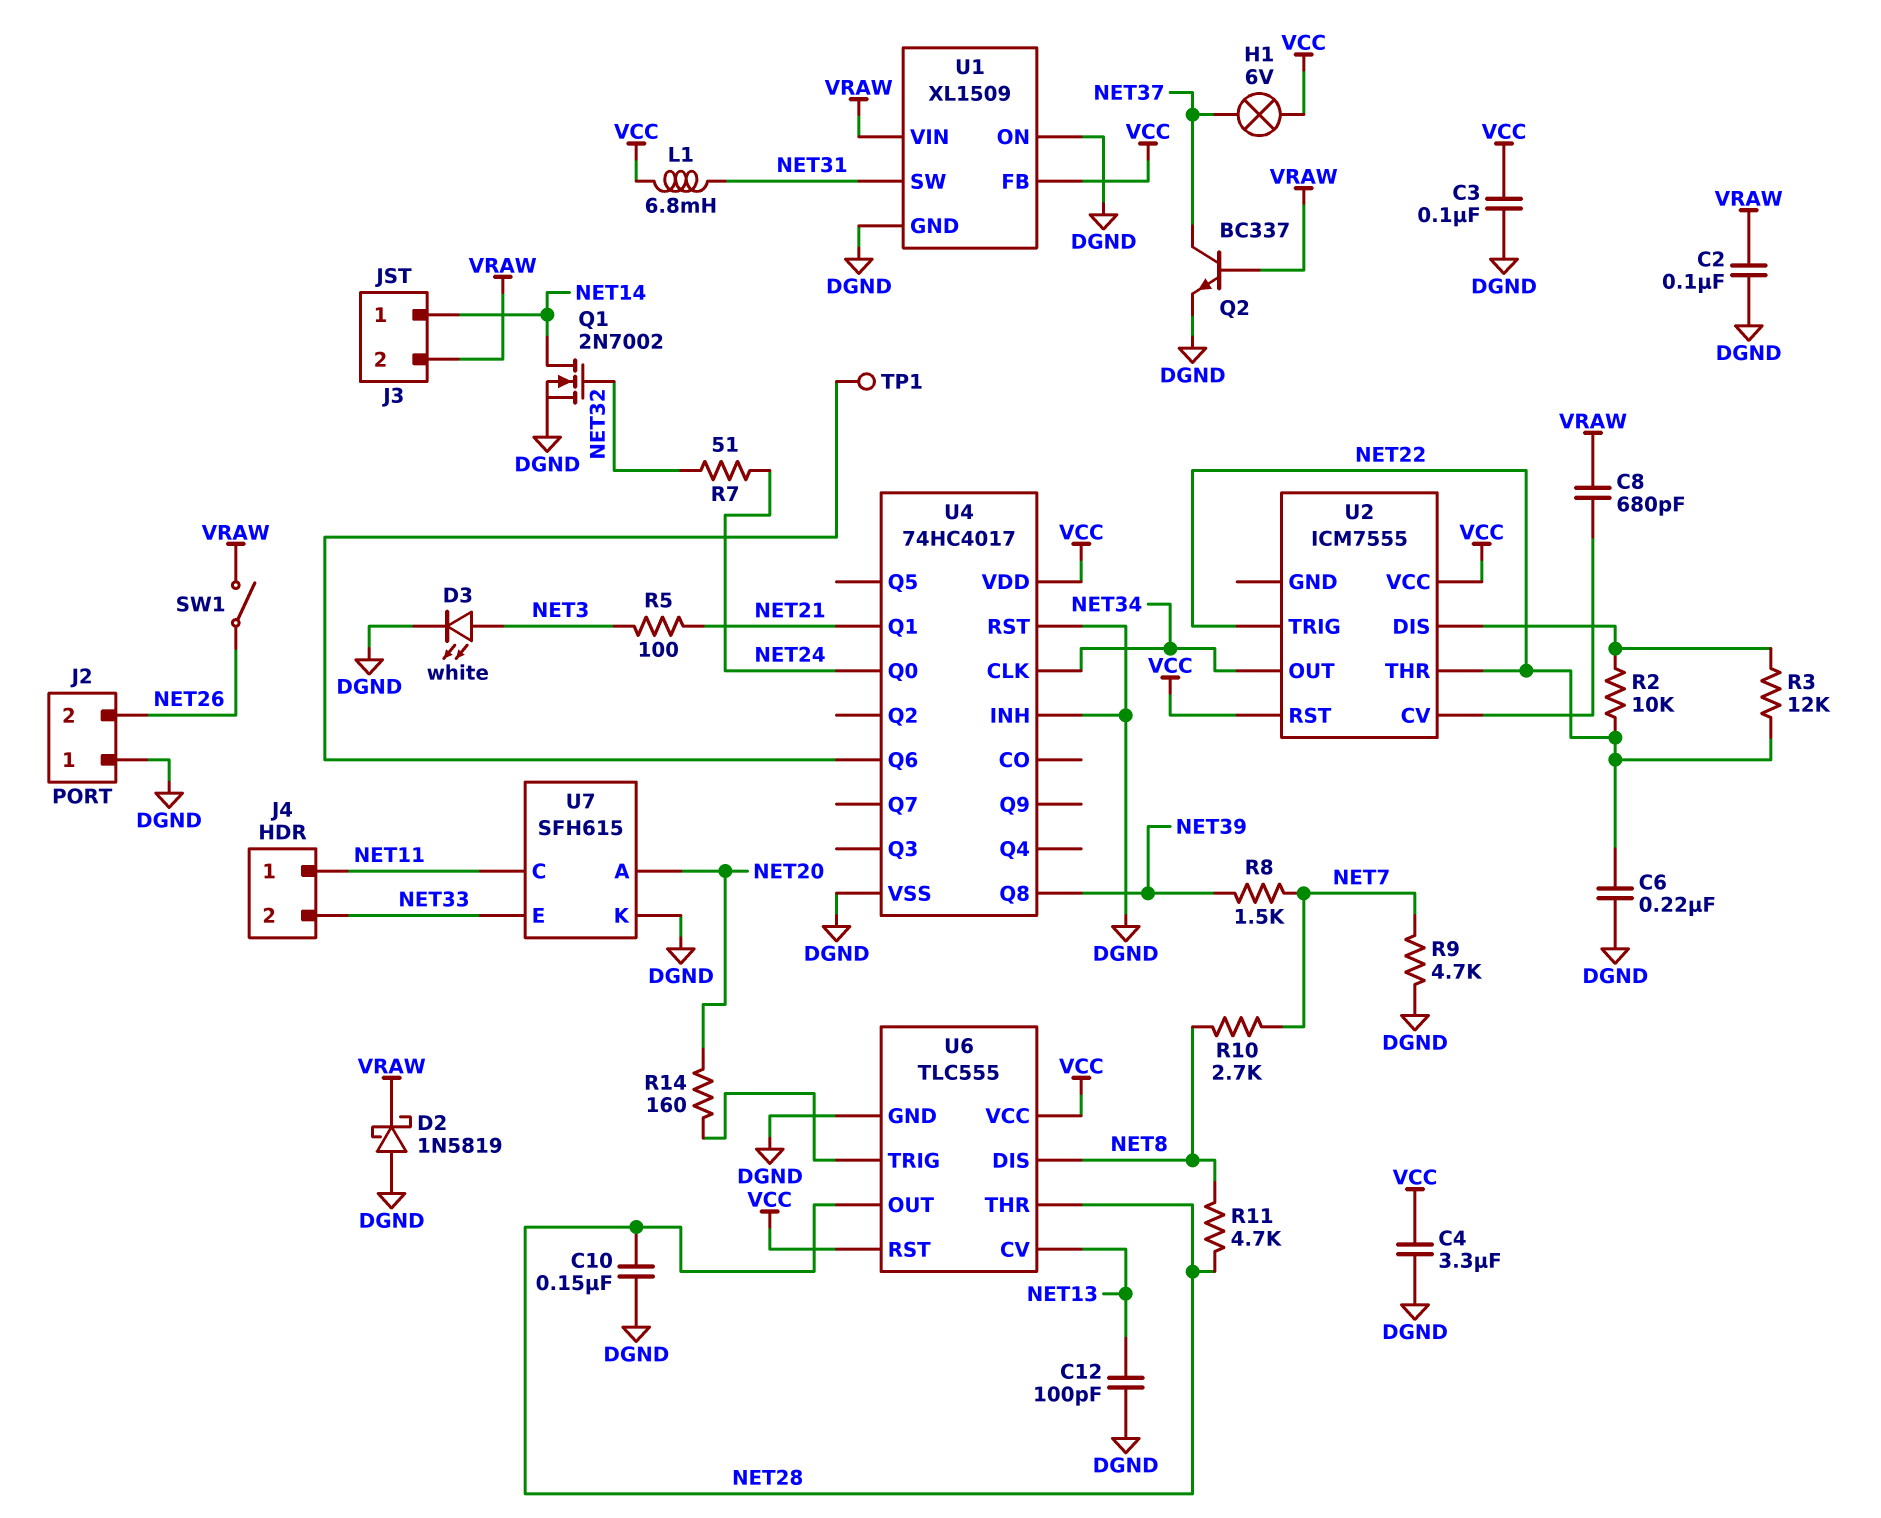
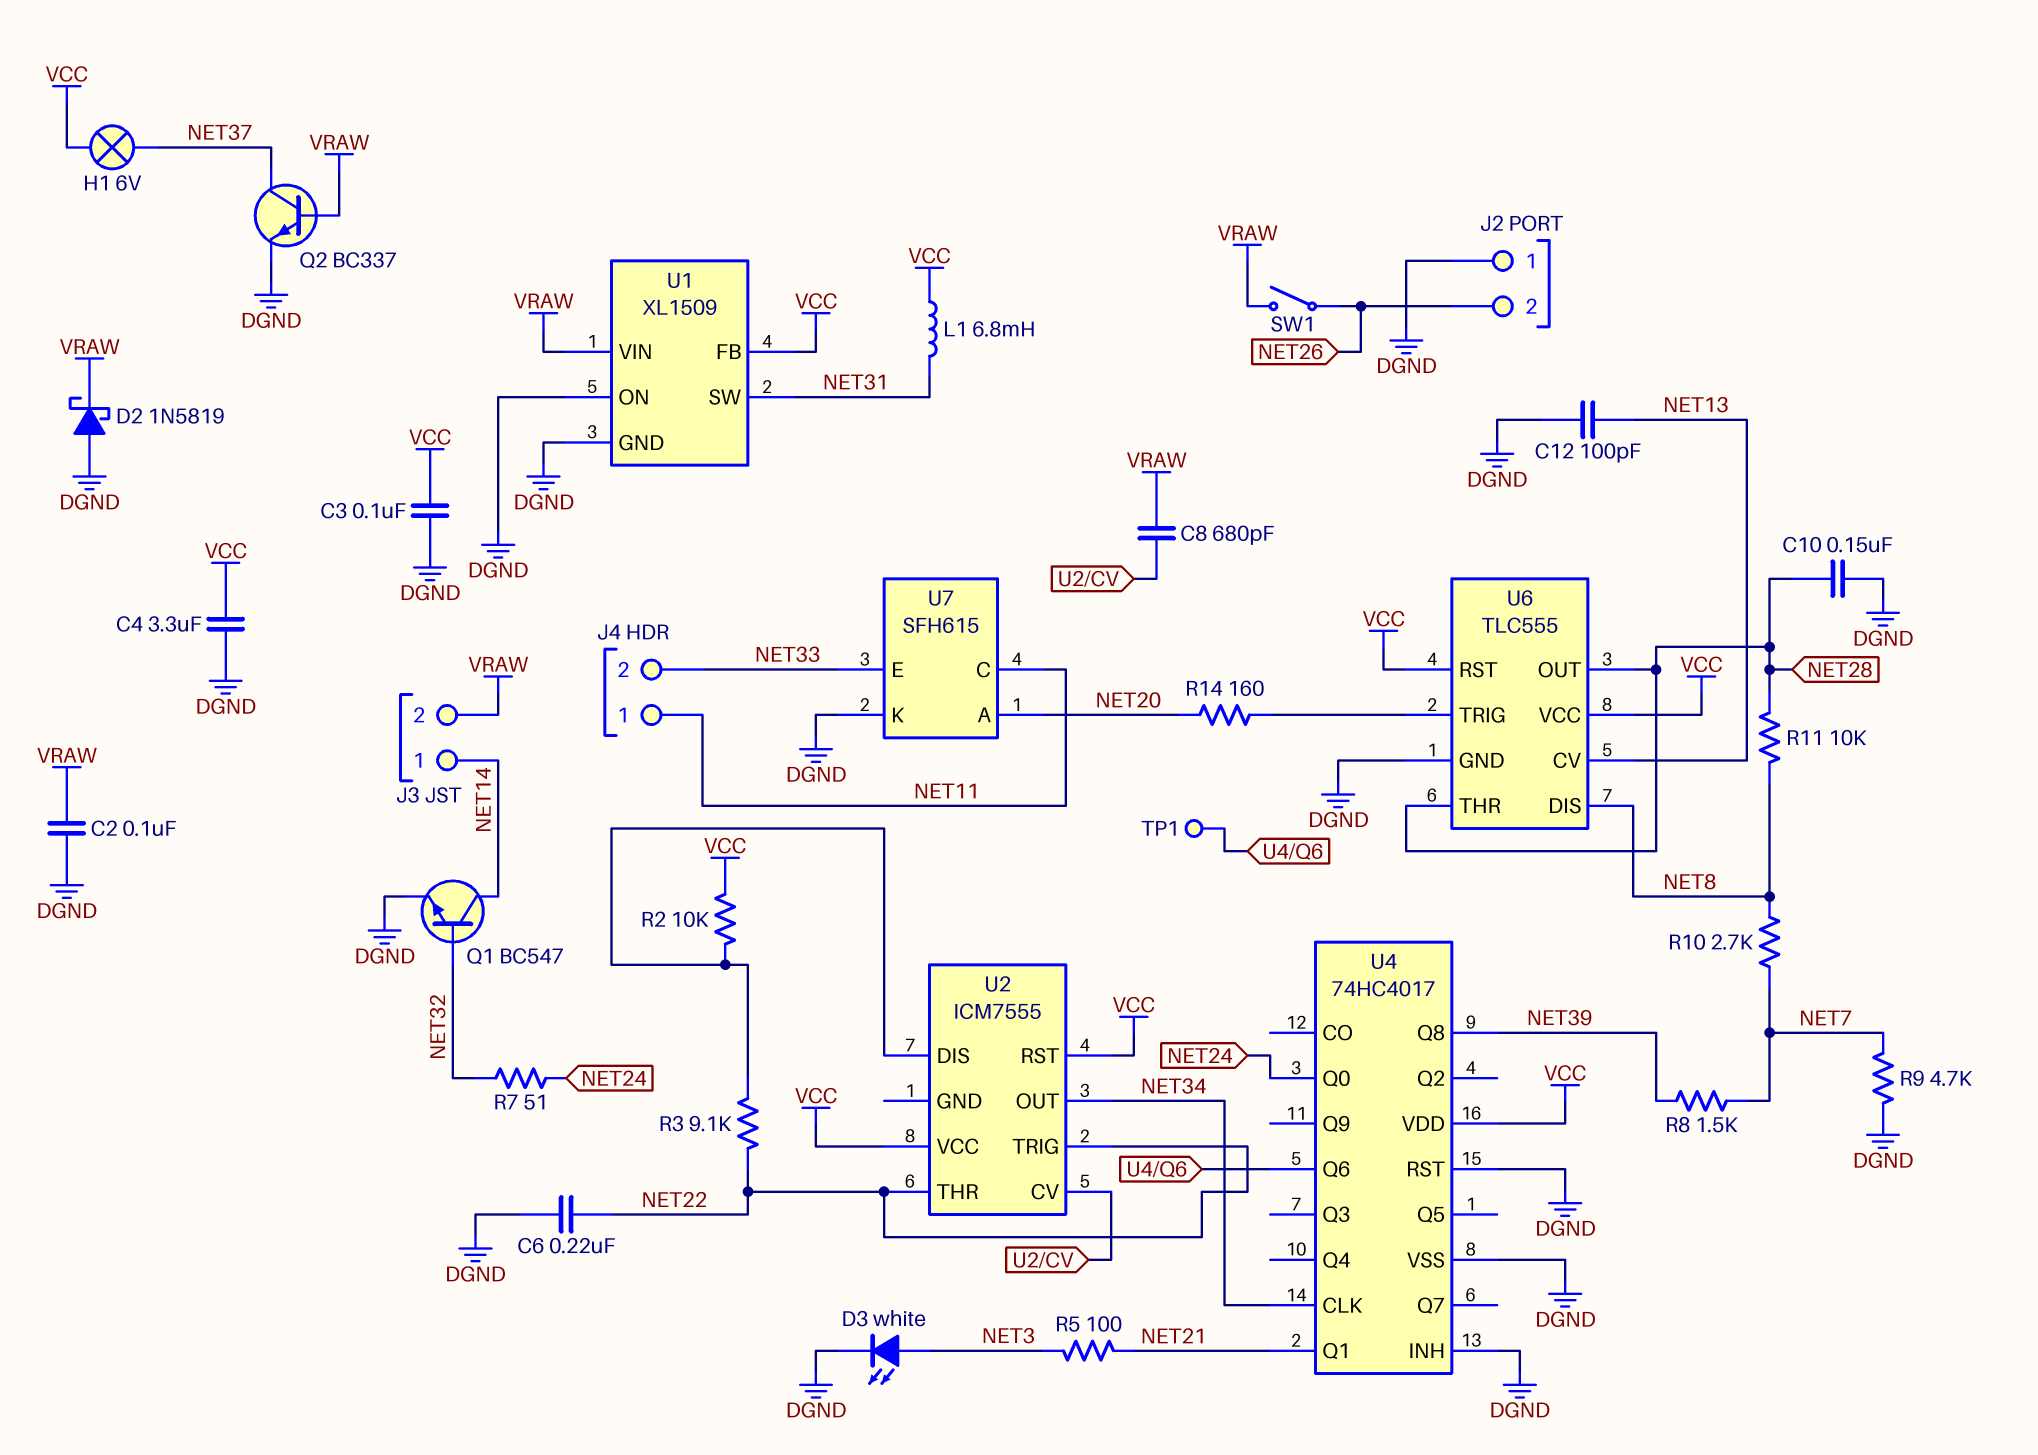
Q1: NMOS 2N7002 (G NET32, D NET14, S DGND) -> NPN BC547 (B NET32, C NET14, E DGND)
R2: 10k (NET22, U2/DIS) -> 10k (U2/DIS, VCC)
R3: 12k (NET22, U2/DIS) -> 9.1k (NET22, U2/DIS)
R11: 4.7k (NET8, NET28) -> 10k (NET8, NET28)

